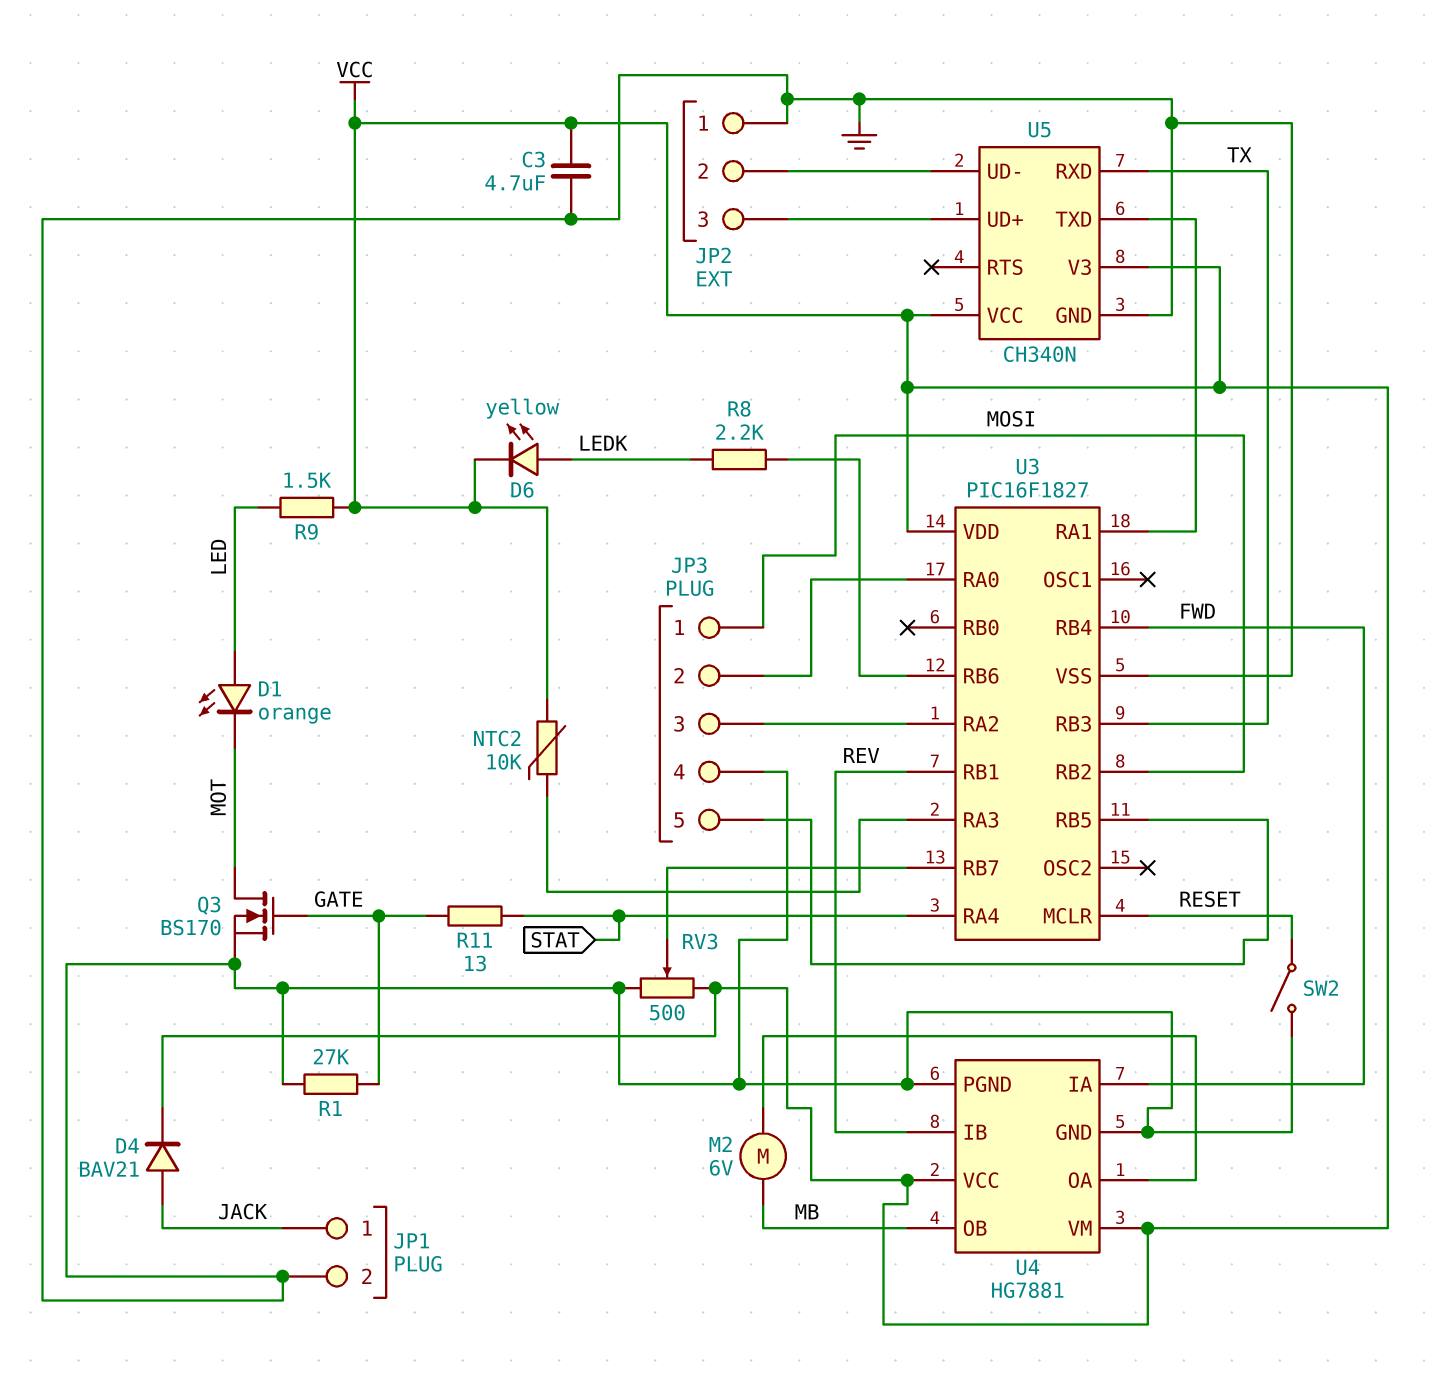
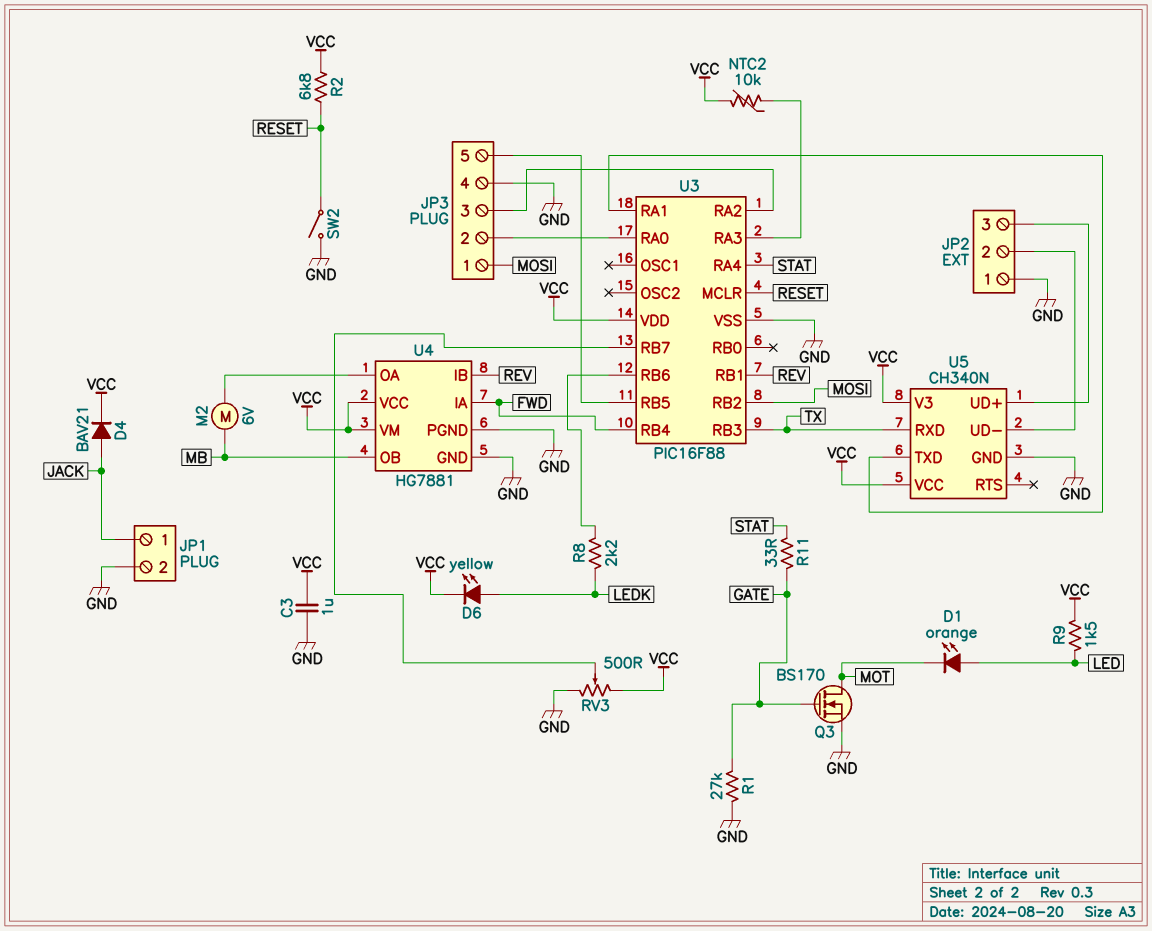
C3: 4.7uF (GND, VCC) -> 1uF (GND, VCC)
R2: none -> 6.8k (RESET, VCC)
R11: 13 (GATE, STAT) -> 33 (GATE, STAT)
U3: PIC16F1827 -> PIC16F88

